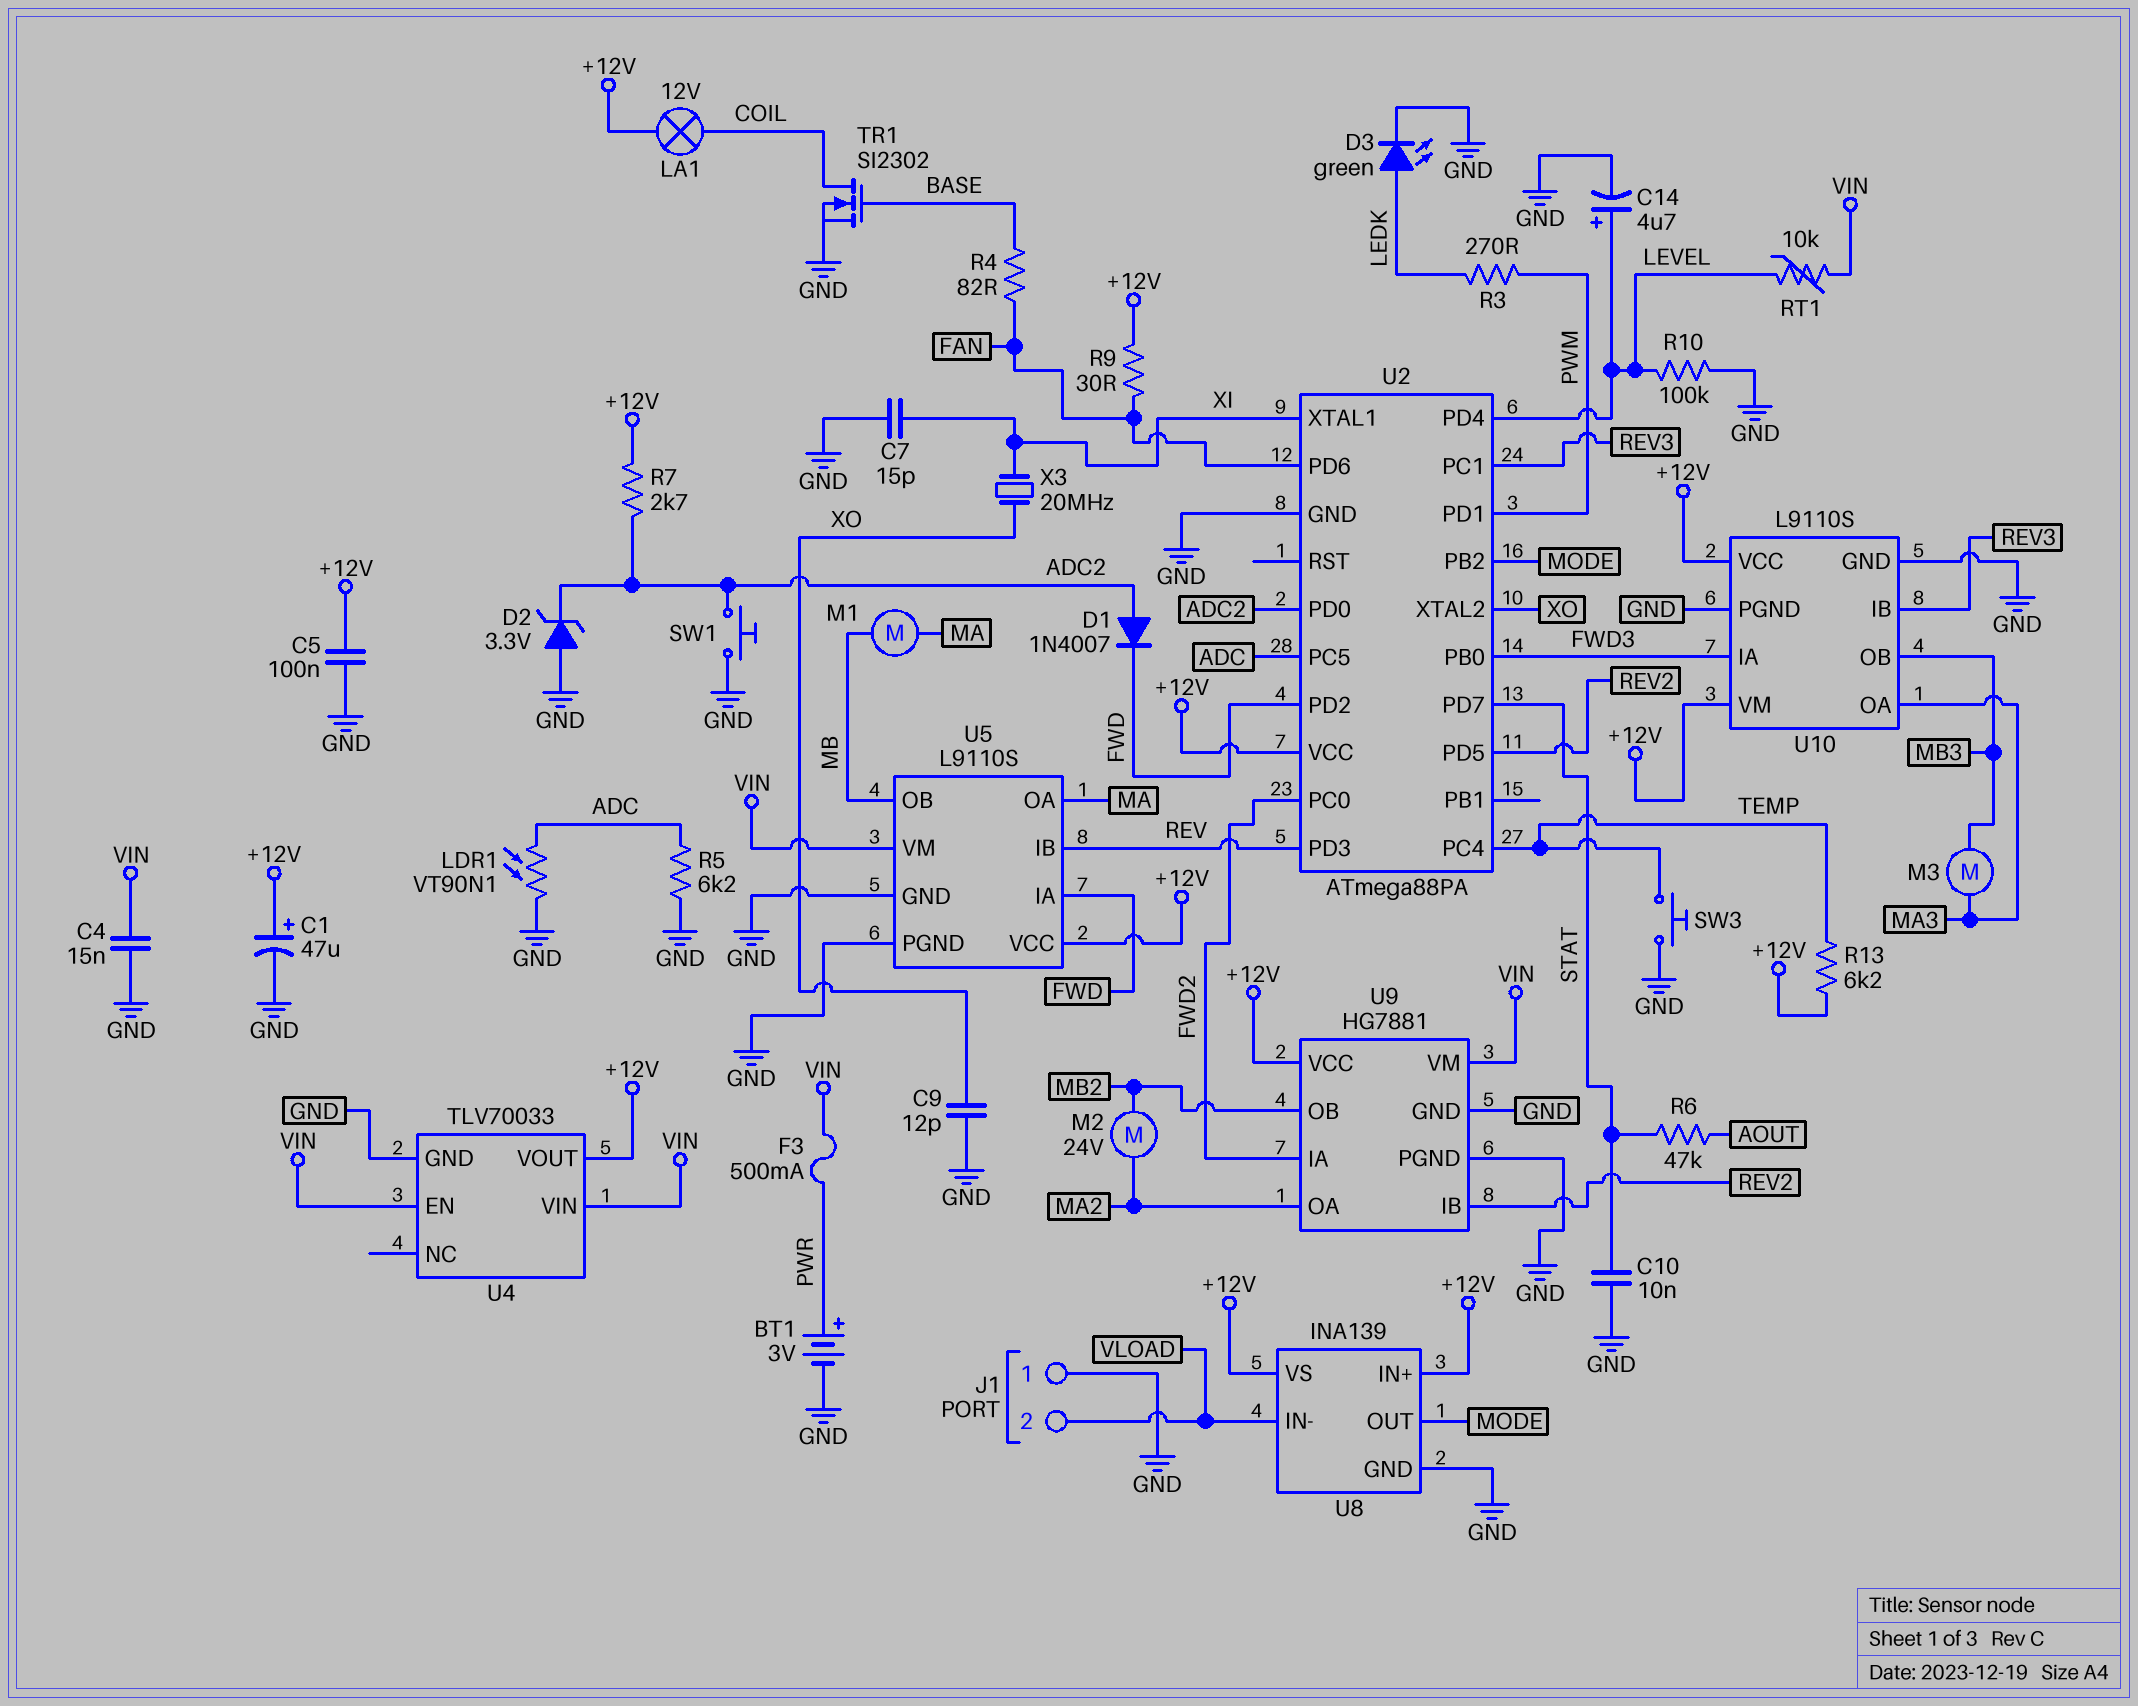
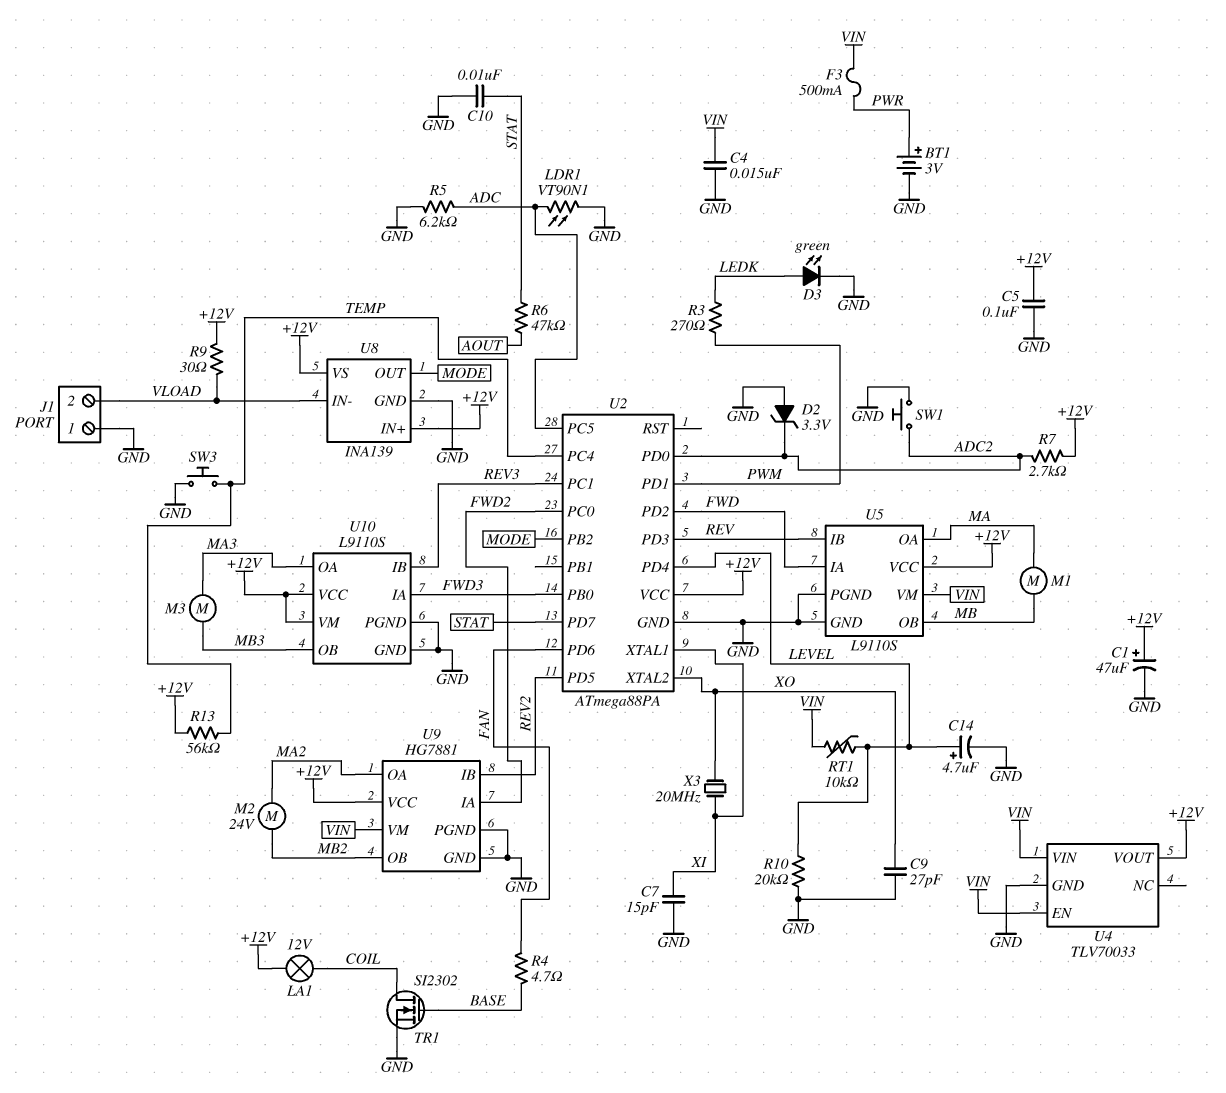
C9: 12pF (GND, XO) -> 27pF (GND, XO)
D1: diode 1N4007 (A ADC2, K FWD) -> none
R4: 82 (BASE, FAN) -> 4.7 (BASE, FAN)
R9: 30 (+12V, FAN) -> 30 (+12V, VLOAD)
R10: 100k (GND, LEVEL) -> 20k (GND, LEVEL)
R13: 6.2k (+12V, TEMP) -> 56k (+12V, TEMP)

